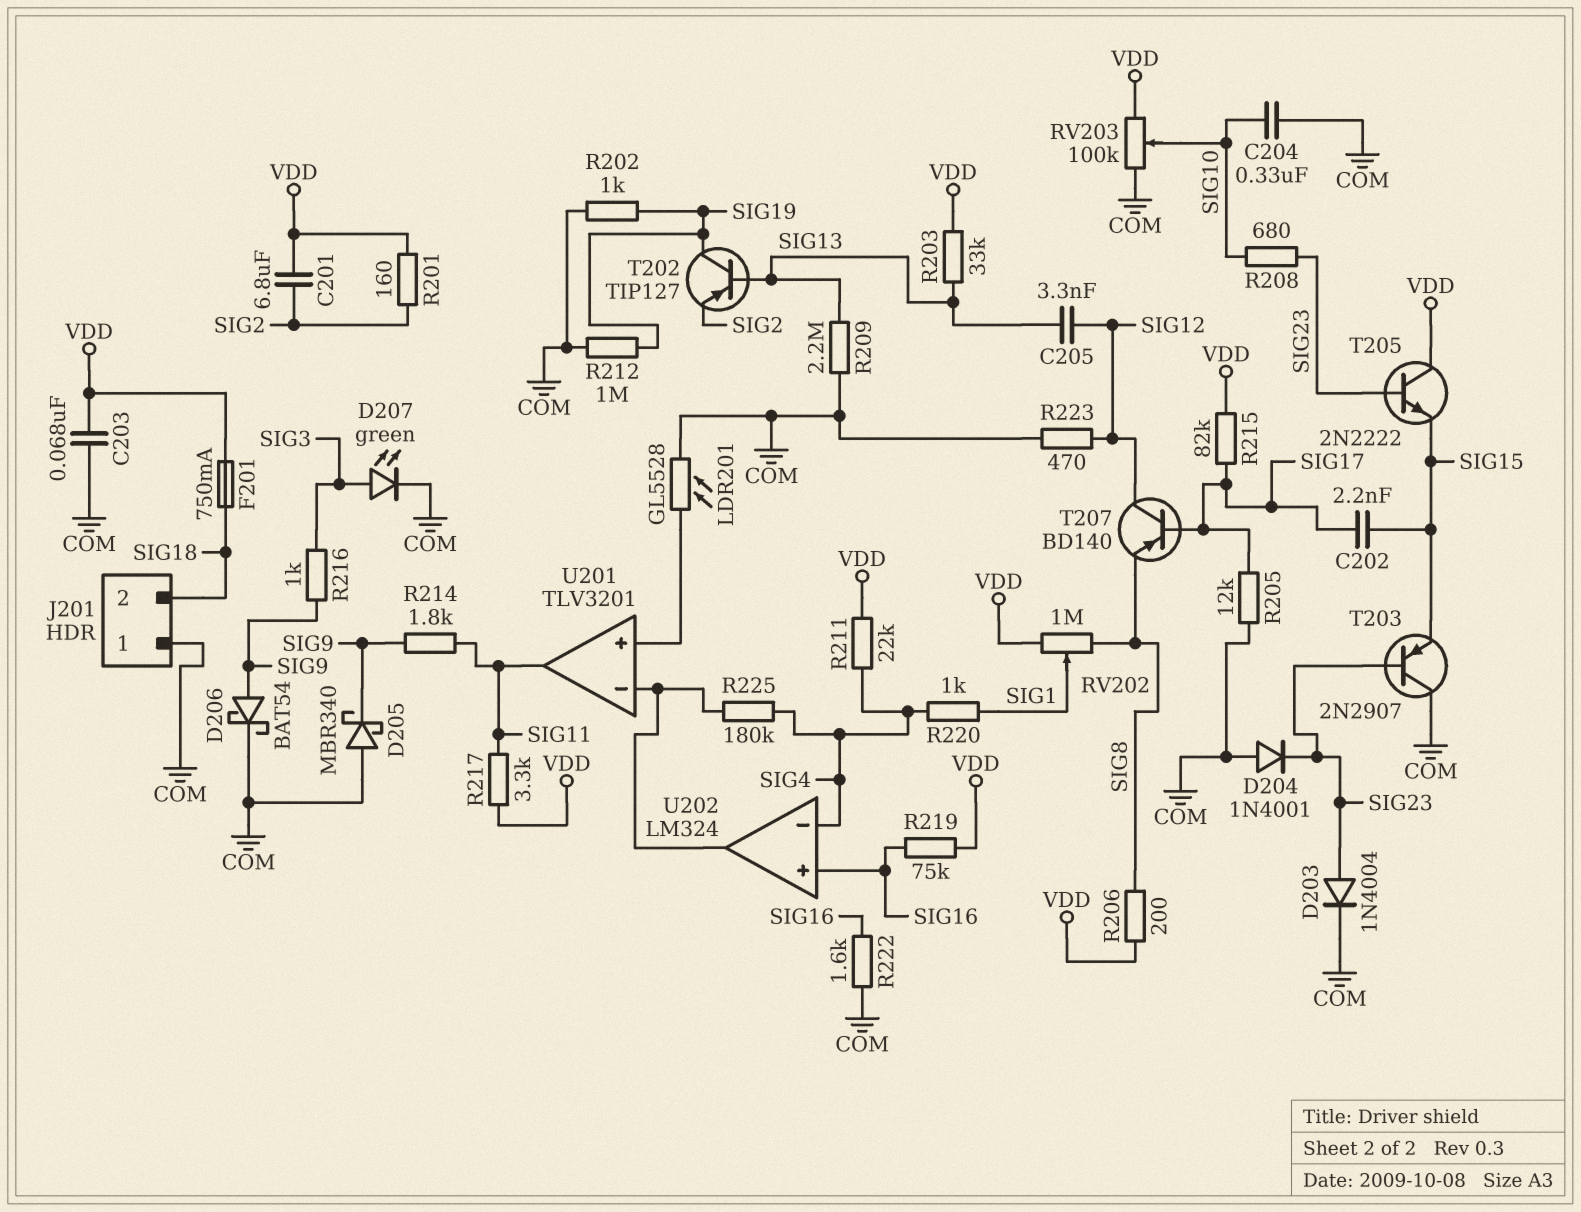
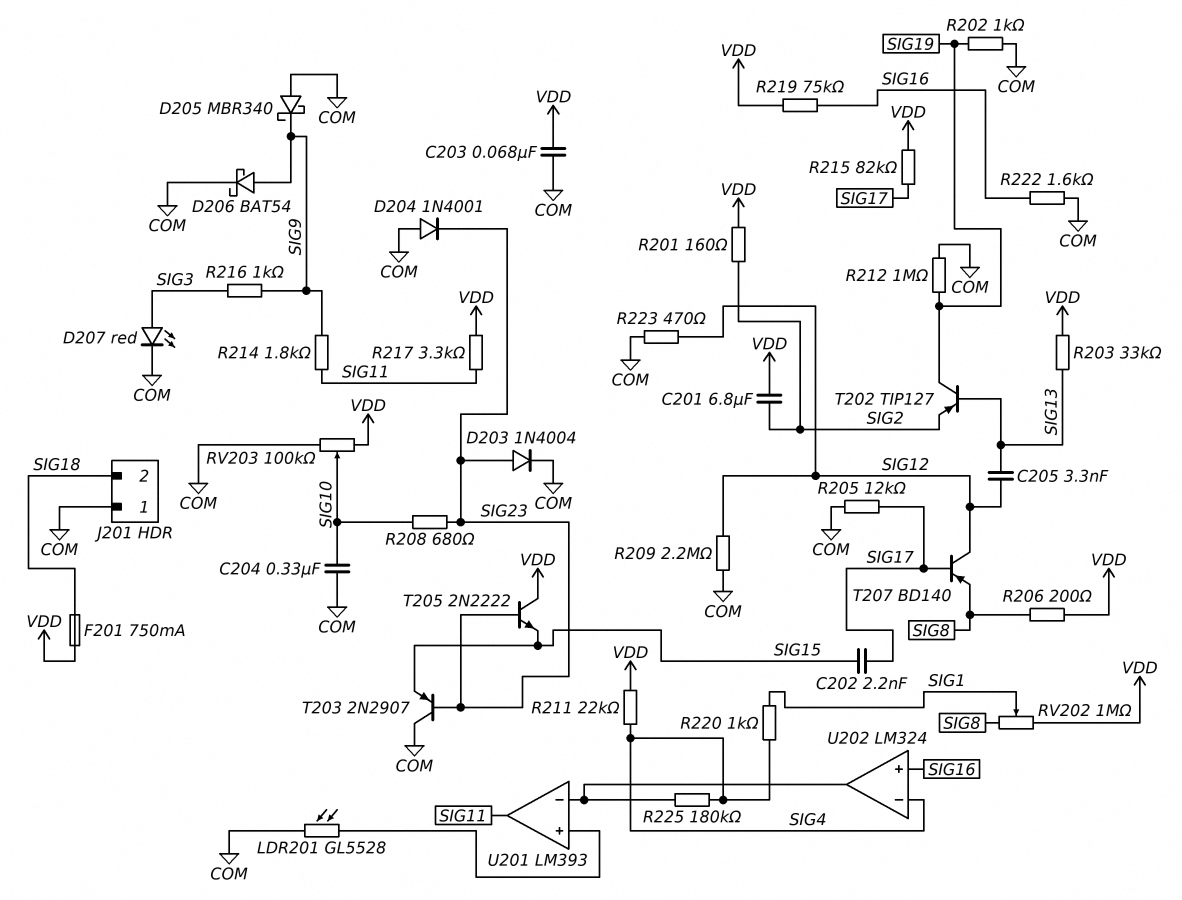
D207: LED green (A SIG3, K COM) -> LED red (A SIG3, K COM)
R209: 2.2M (COM, SIG13) -> 2.2M (COM, SIG12)
U201: TLV3201 -> LM393

